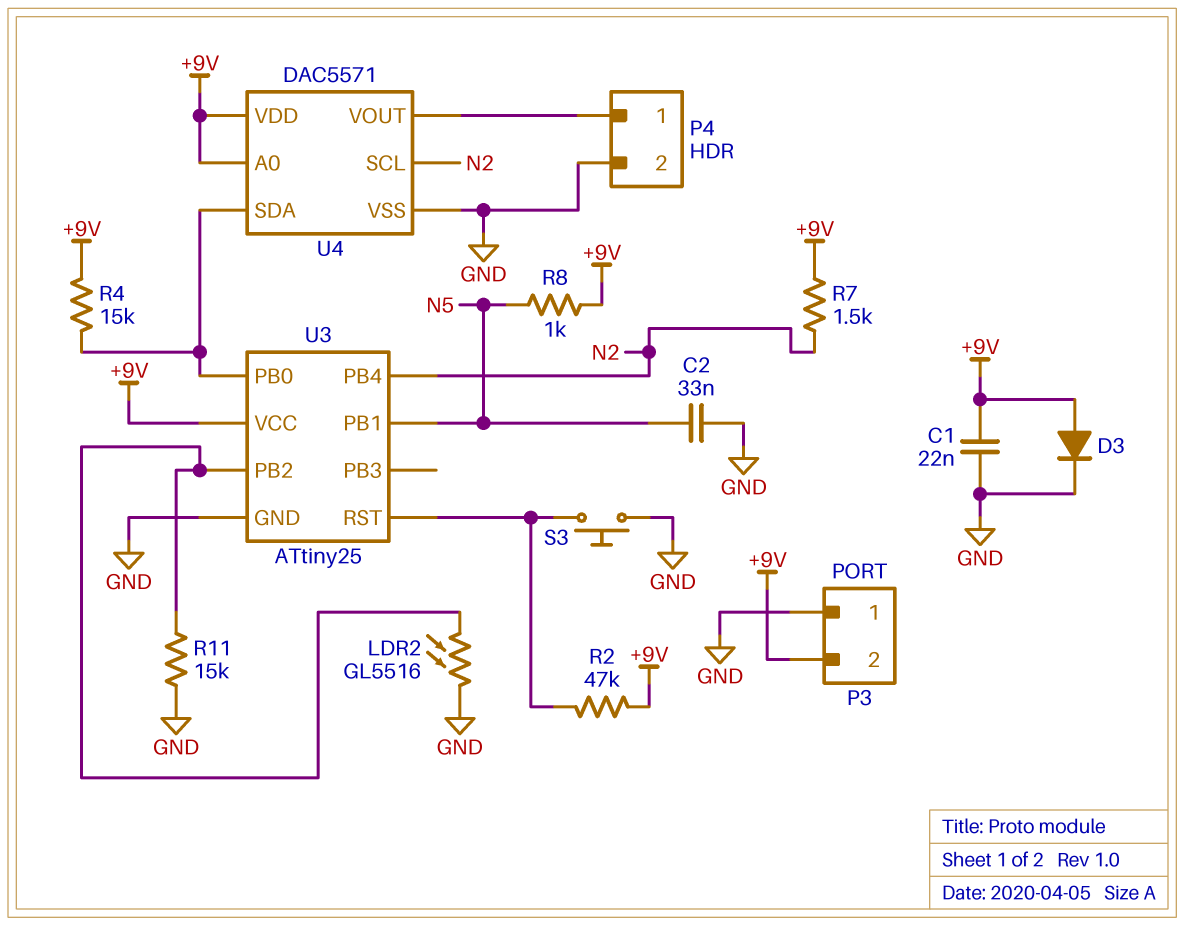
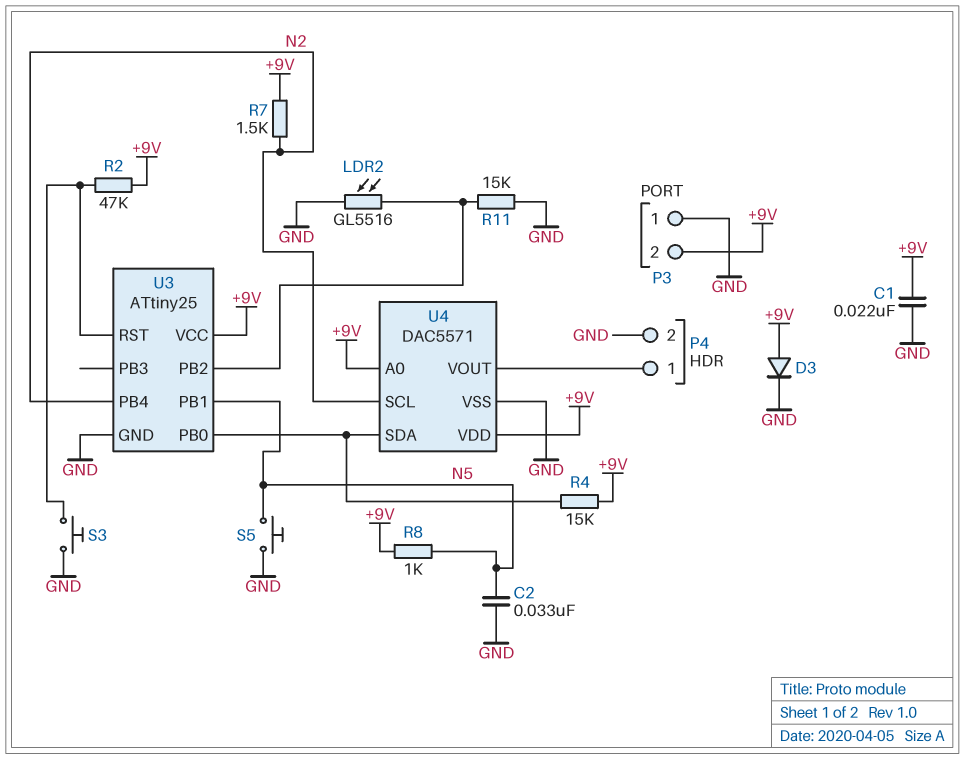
S5: none -> button (GND, N5)

